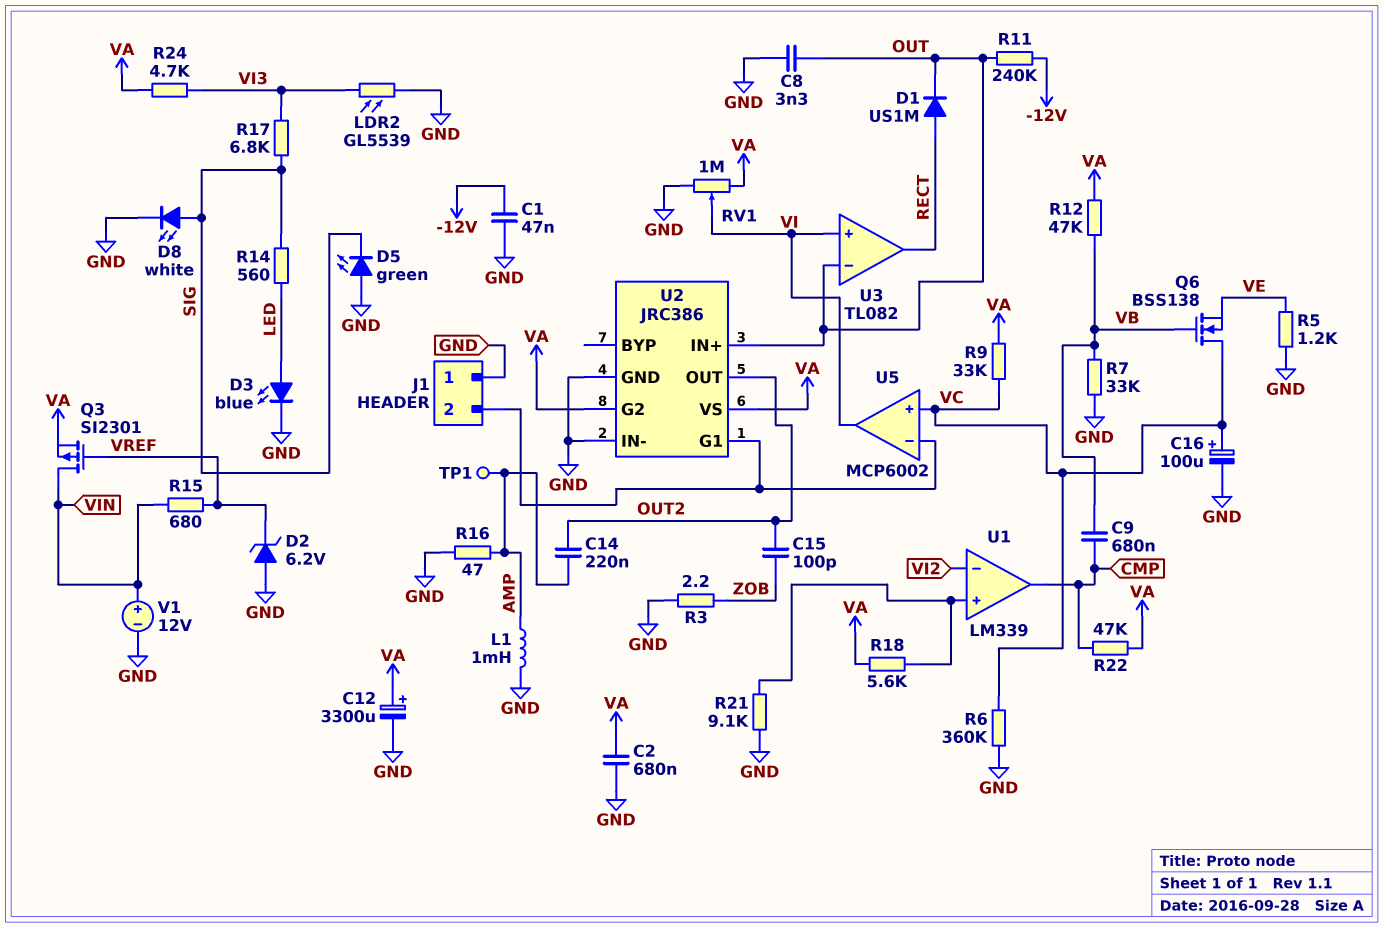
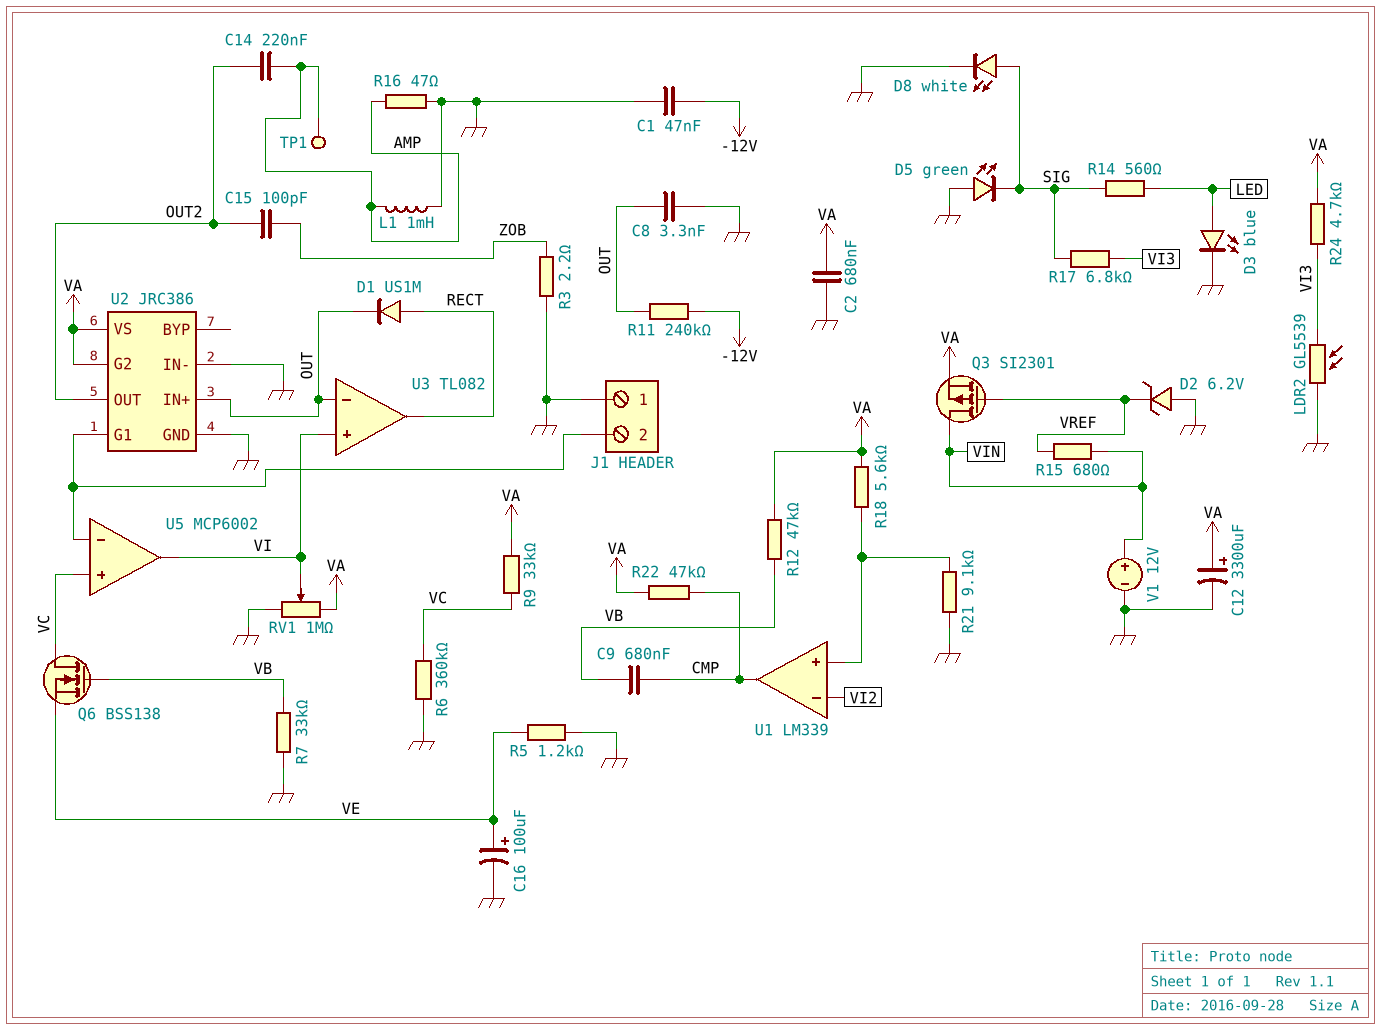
C16: 100uF (plus VC, minus GND) -> 100uF (plus VE, minus GND)

